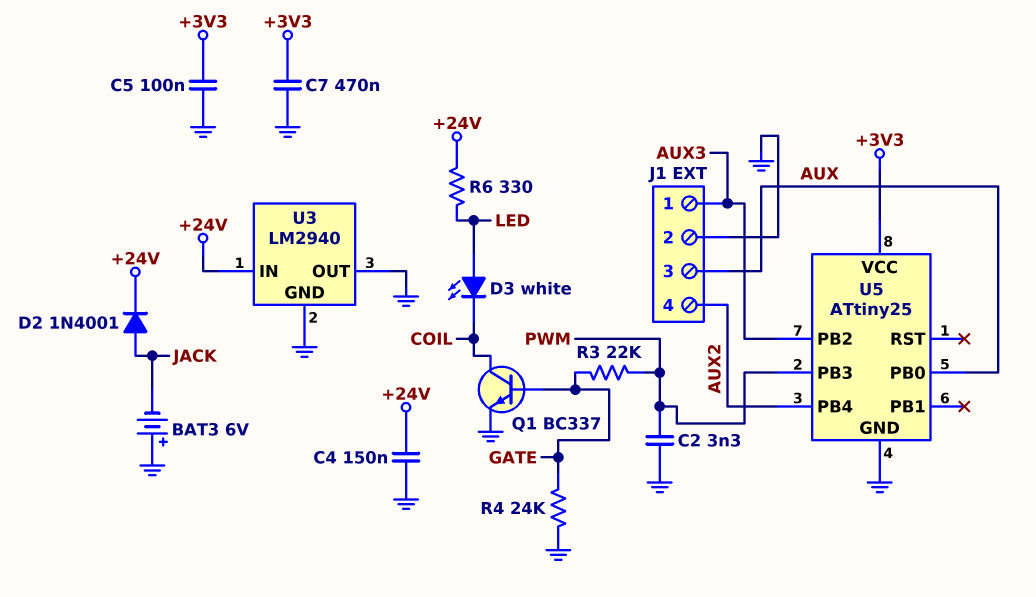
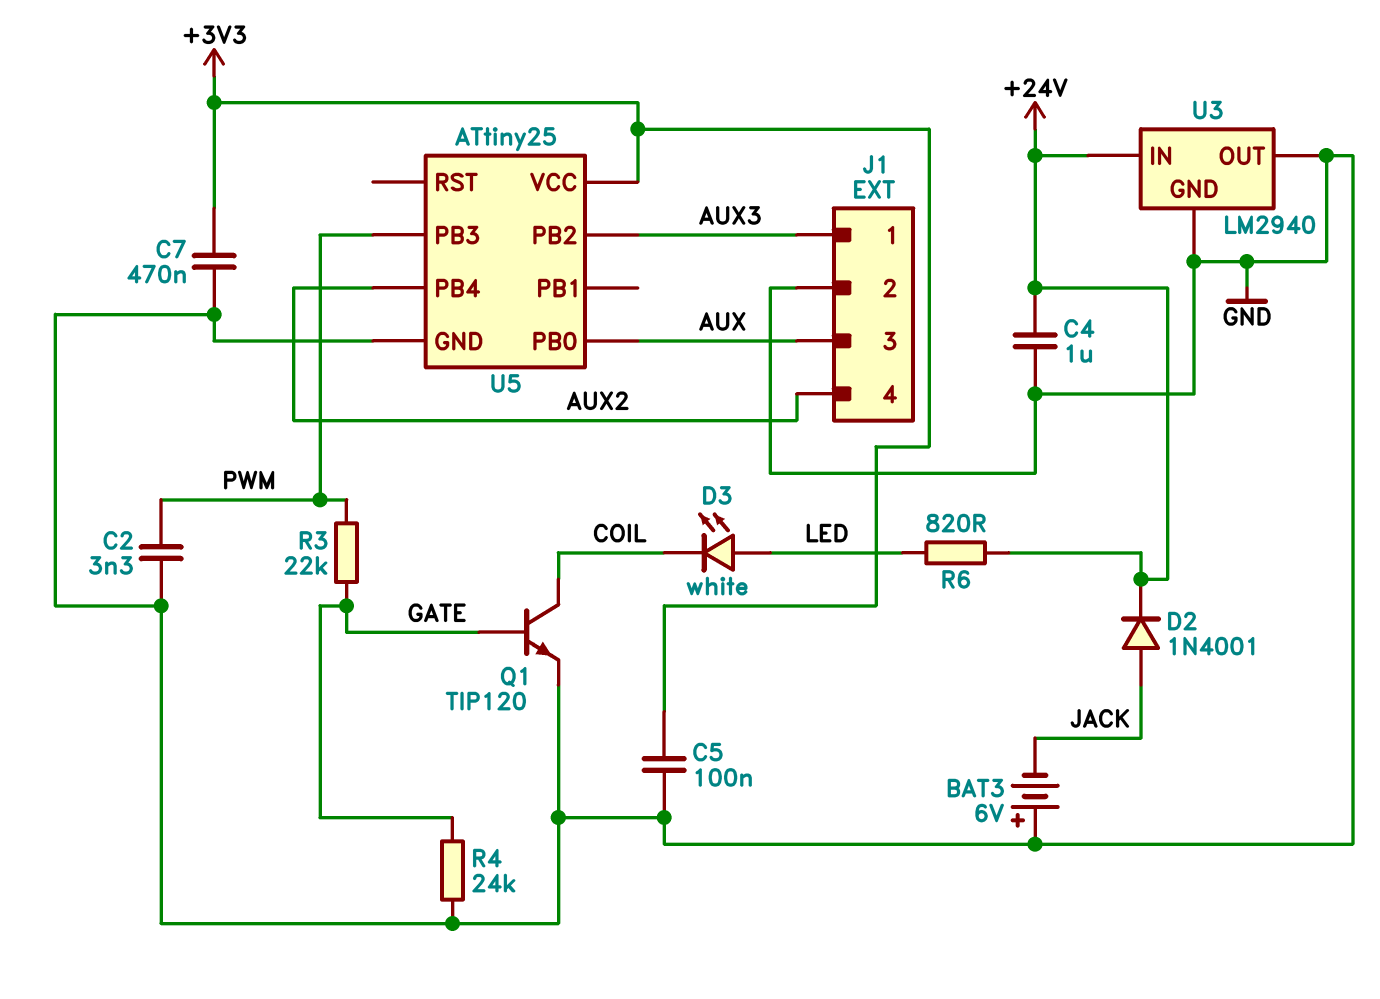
C4: 150nF (+24V, GND) -> 1uF (+24V, GND)
Q1: NPN BC337 (B GATE, C COIL, E GND) -> NPN TIP120 (B GATE, C COIL, E GND)
R6: 330 (+24V, LED) -> 820 (+24V, LED)

